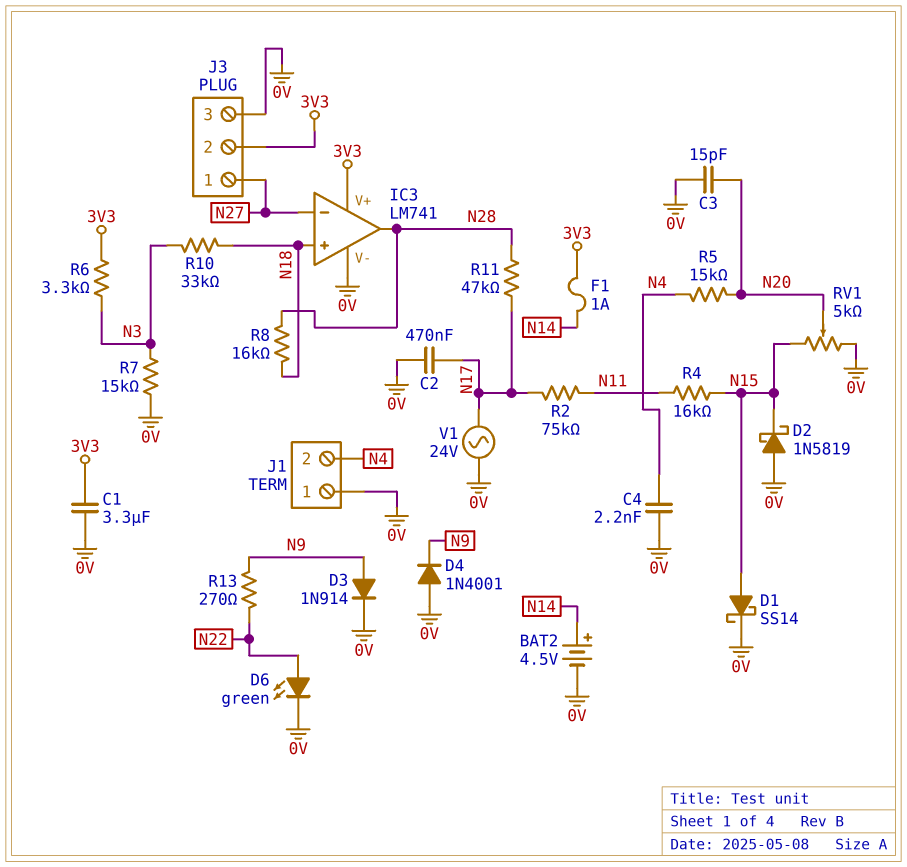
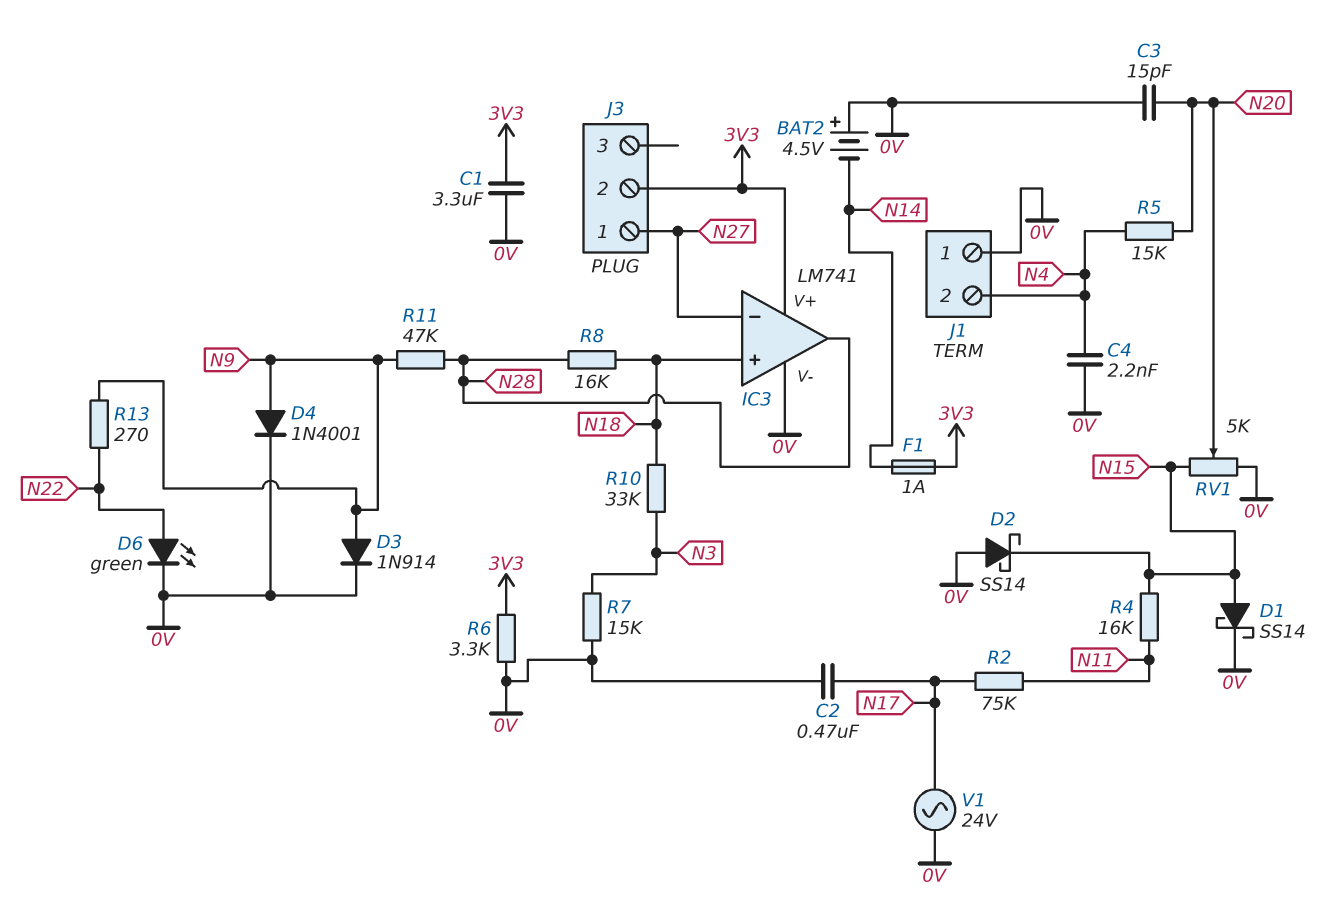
BAT2: 4.5V (plus N14, minus 0V) -> 4.5V (plus 0V, minus N14)
D2: schottky 1N5819 (A 0V, K N15) -> schottky SS14 (A 0V, K N15)
D4: diode 1N4001 (A 0V, K N9) -> diode 1N4001 (A N9, K 0V)
J3 pin 3: 0V -> none
R6: 3.3k (3V3, N3) -> 3.3k (0V, 3V3)
R11: 47k (N17, N28) -> 47k (N9, N28)

